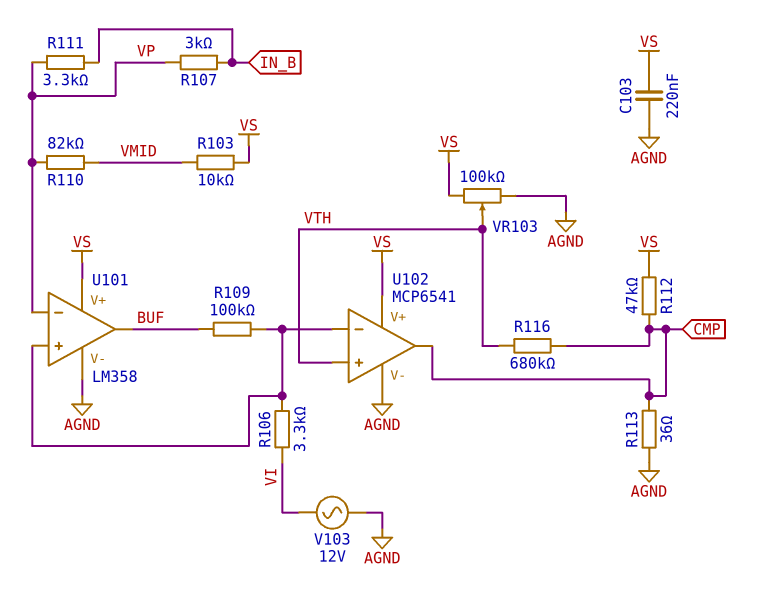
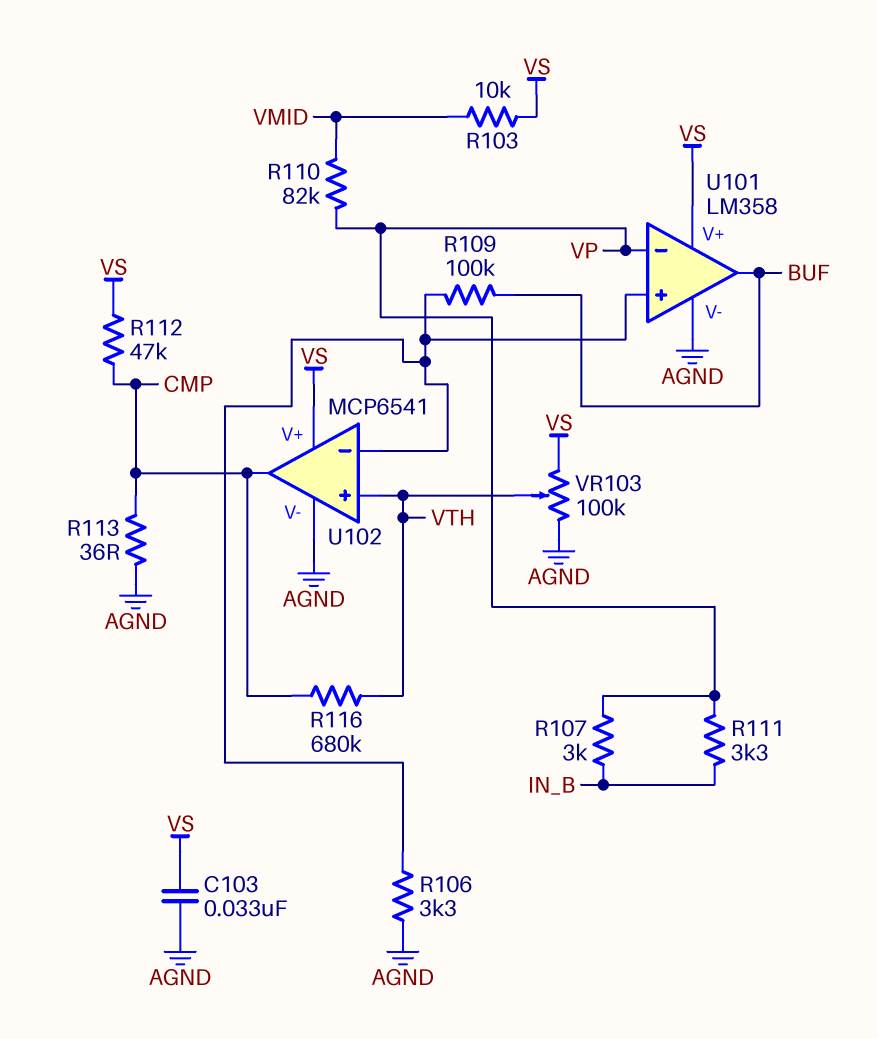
C103: 220nF (AGND, VS) -> 33nF (AGND, VS)
R106: 3.3k (U101/in+, VI) -> 3.3k (AGND, U101/in+)
V103: AC 12V (AGND, VI) -> none

